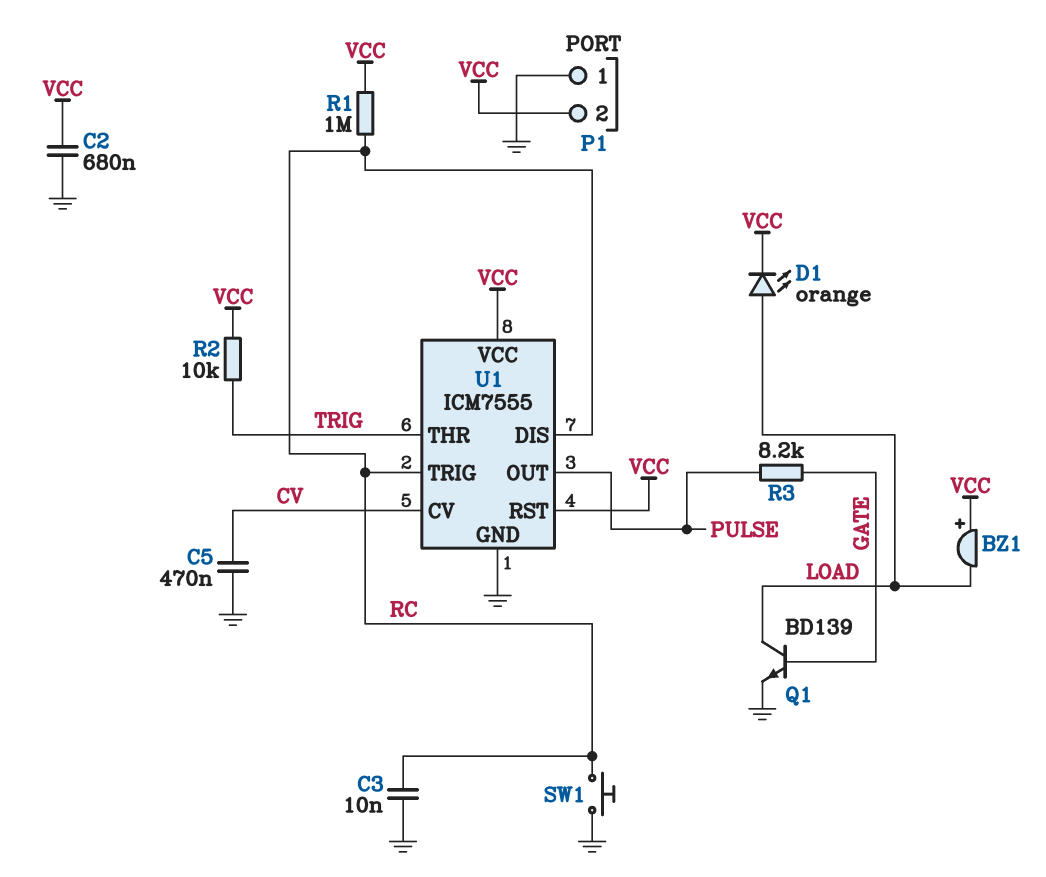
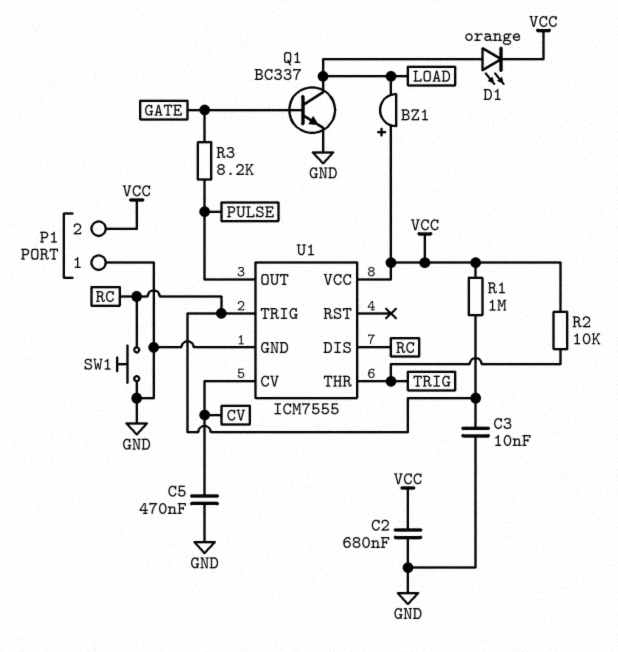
Q1: NPN BD139 (B GATE, C LOAD, E GND) -> NPN BC337 (B GATE, C LOAD, E GND)
U1 pin RST: VCC -> none

